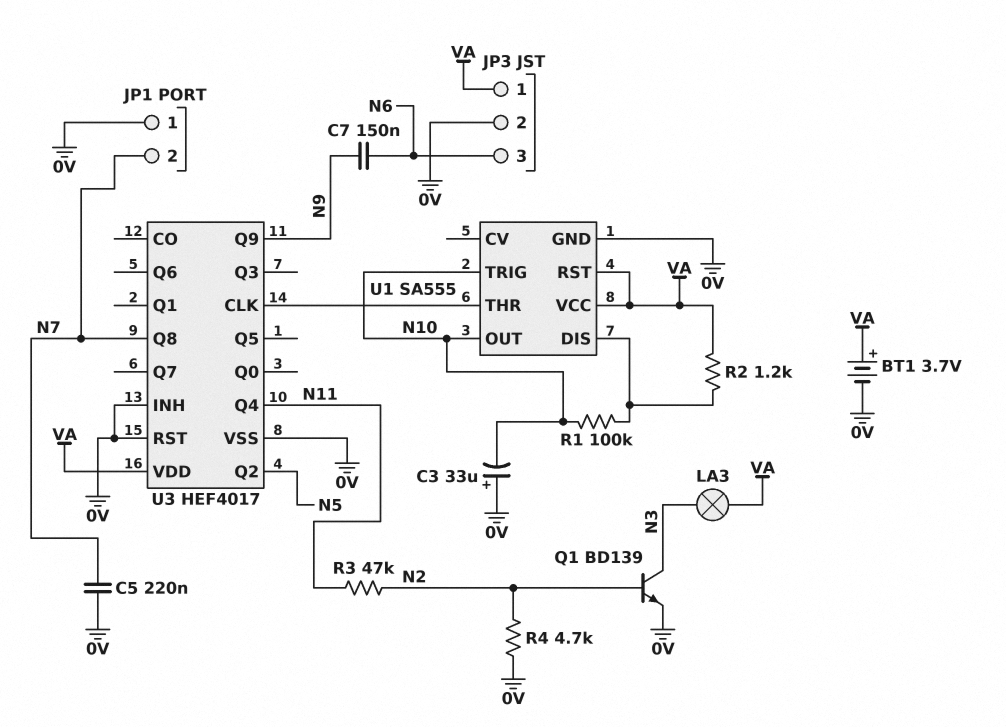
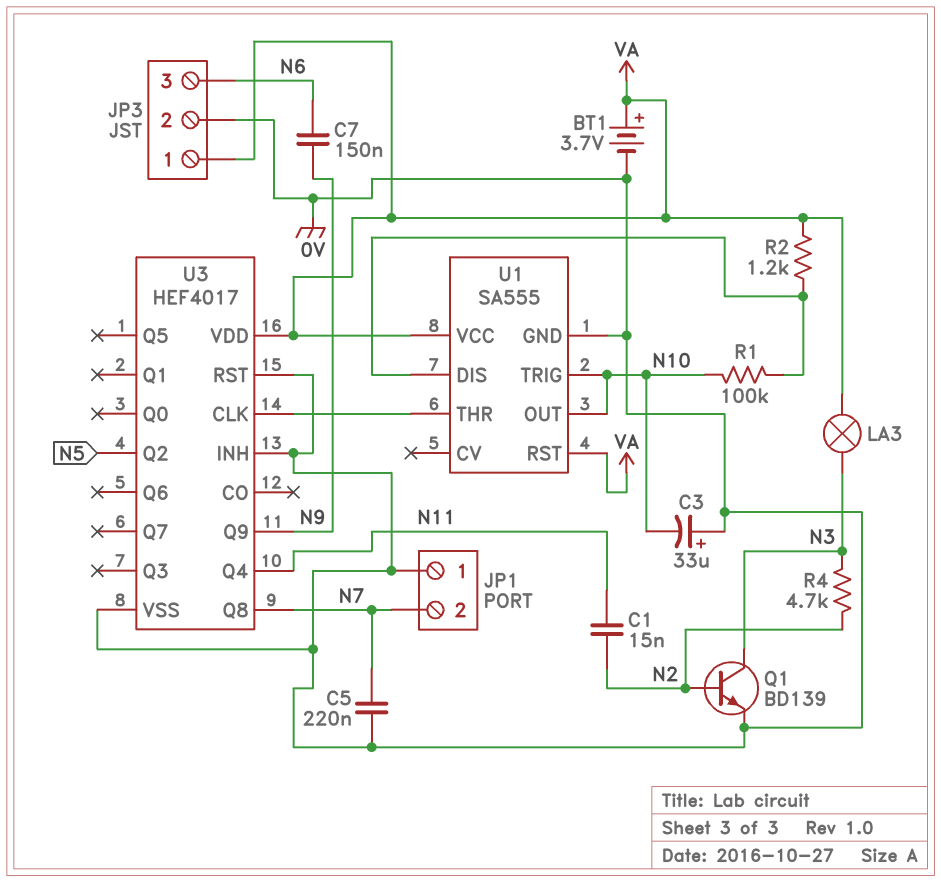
C1: none -> 15nF (N2, N11)
R3: 47k (N2, N11) -> none
R4: 4.7k (0V, N2) -> 4.7k (N2, N3)

